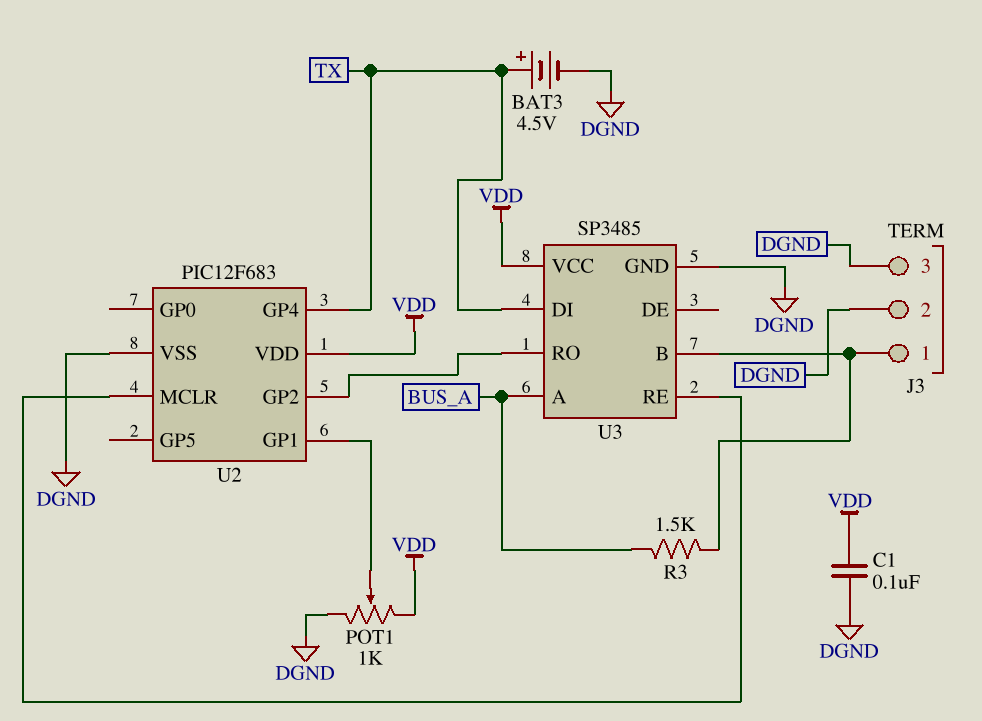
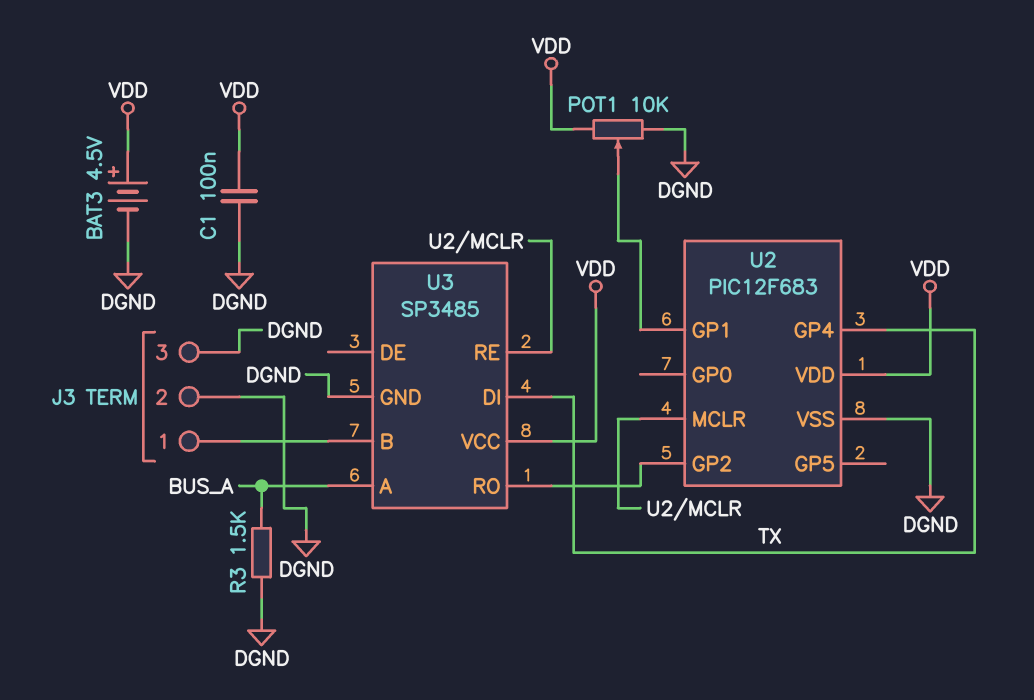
BAT3: 4.5V (plus TX, minus DGND) -> 4.5V (plus VDD, minus DGND)
POT1: 1k (DGND, VDD, wiper U2/GP1) -> 10k (DGND, VDD, wiper U2/GP1)
R3: 1.5k (BUS_A, J3/1) -> 1.5k (BUS_A, DGND)

